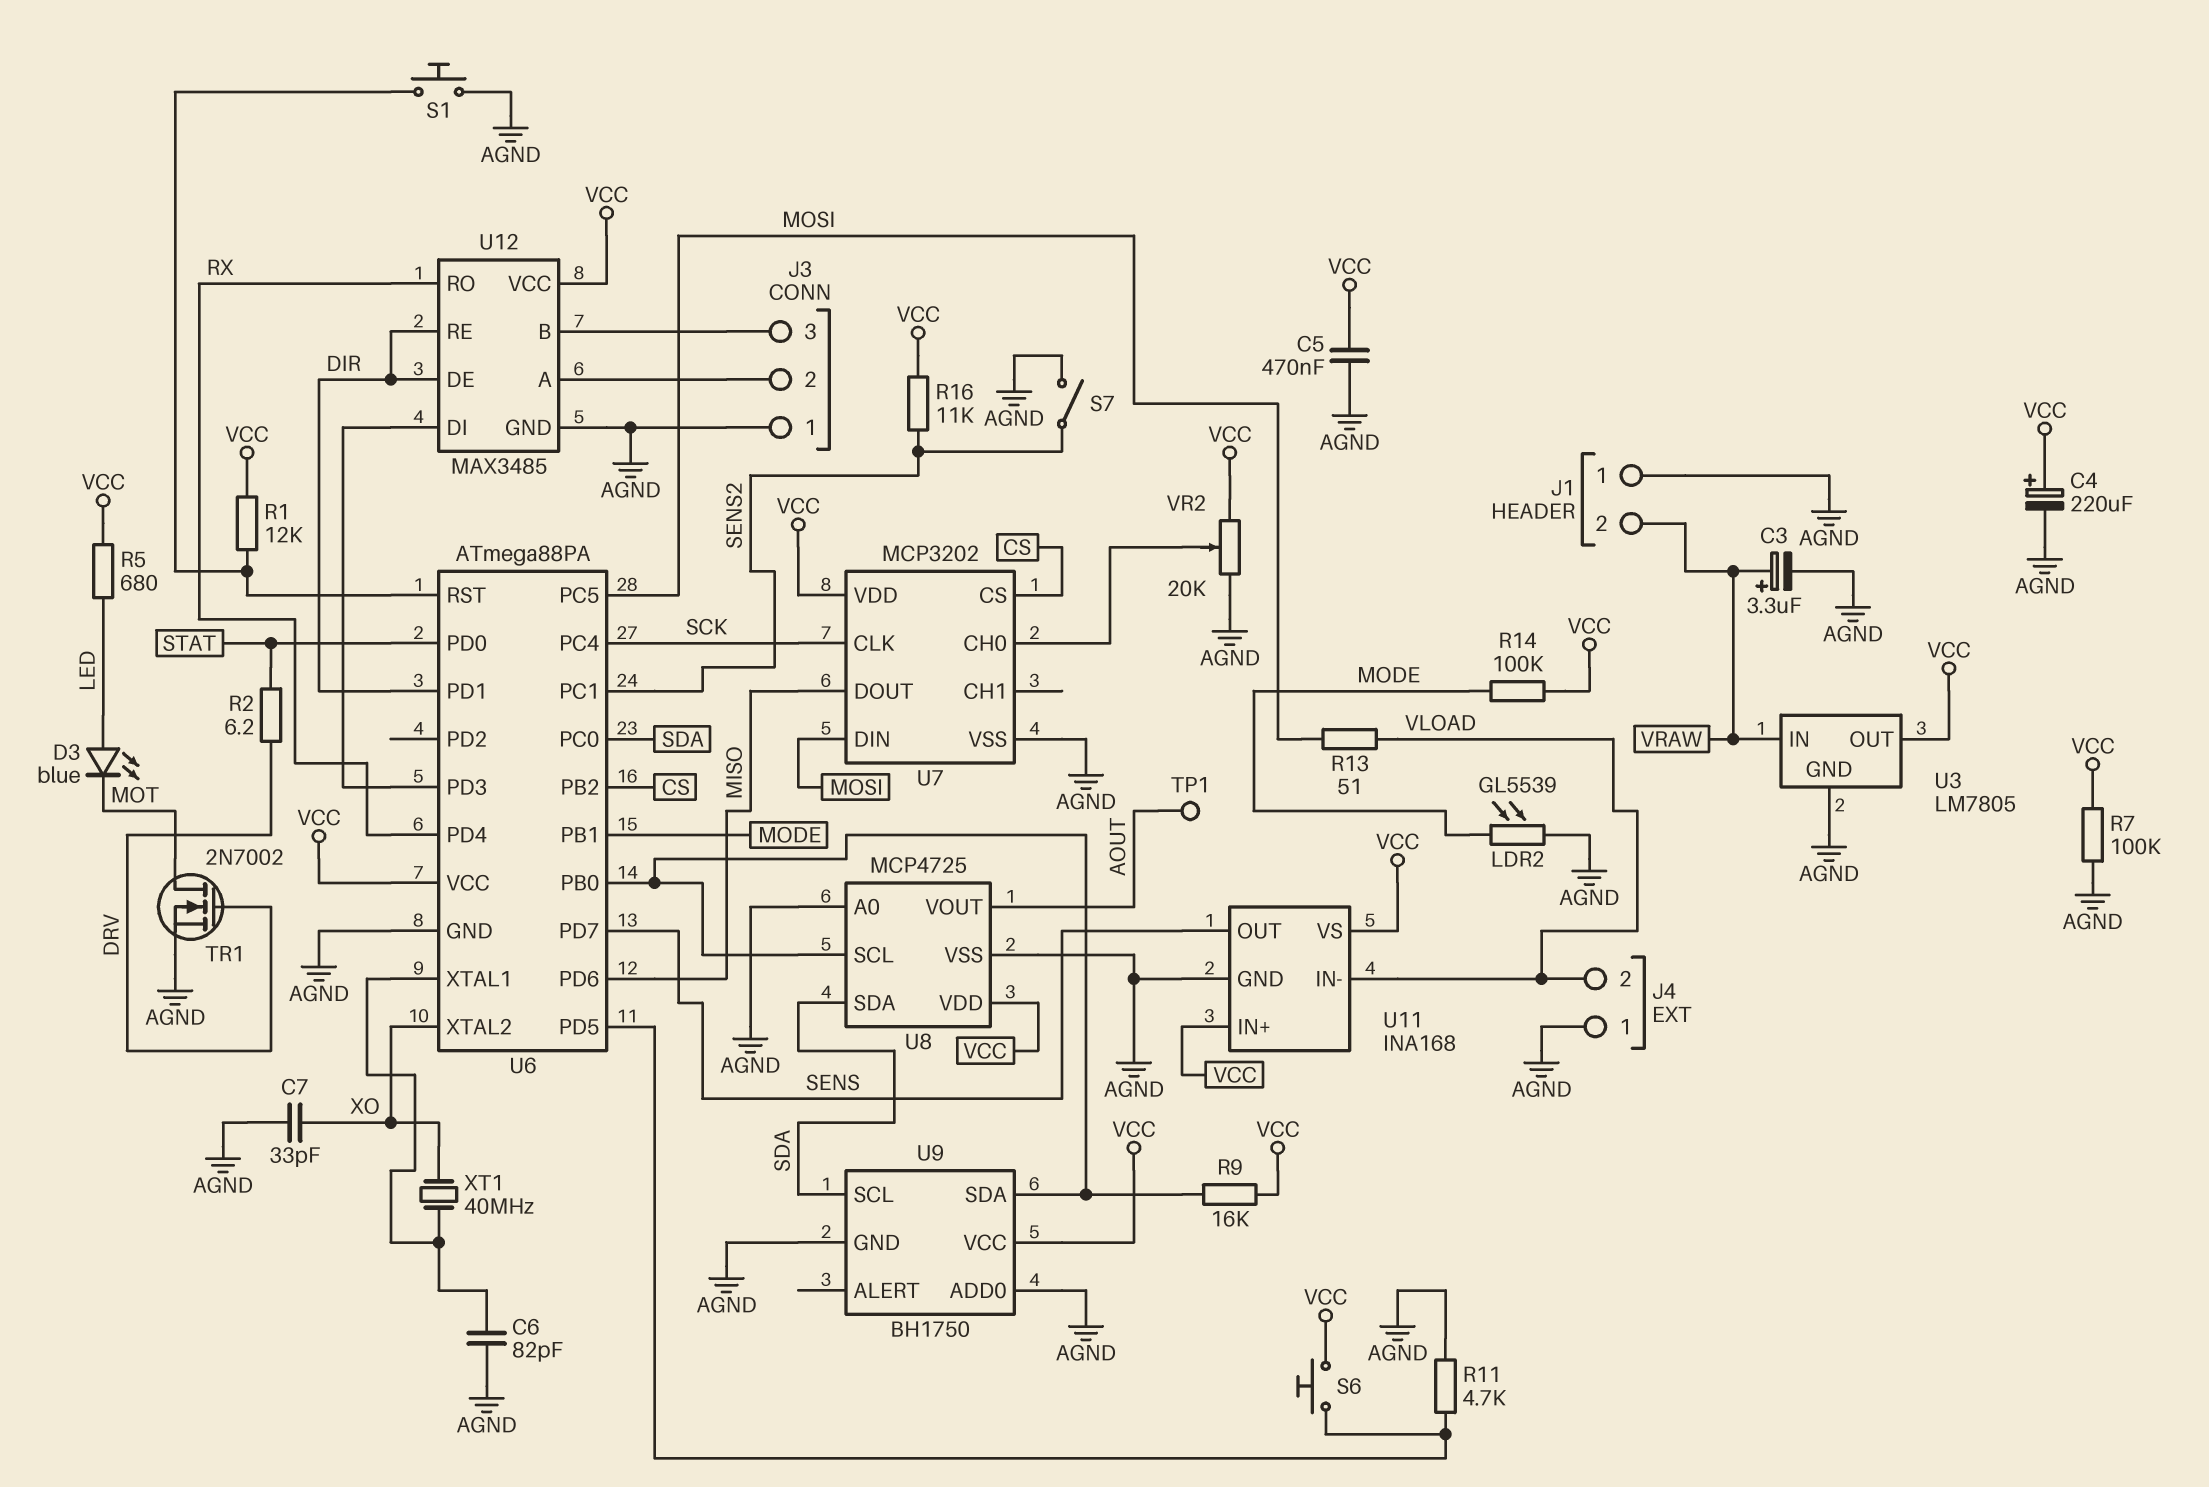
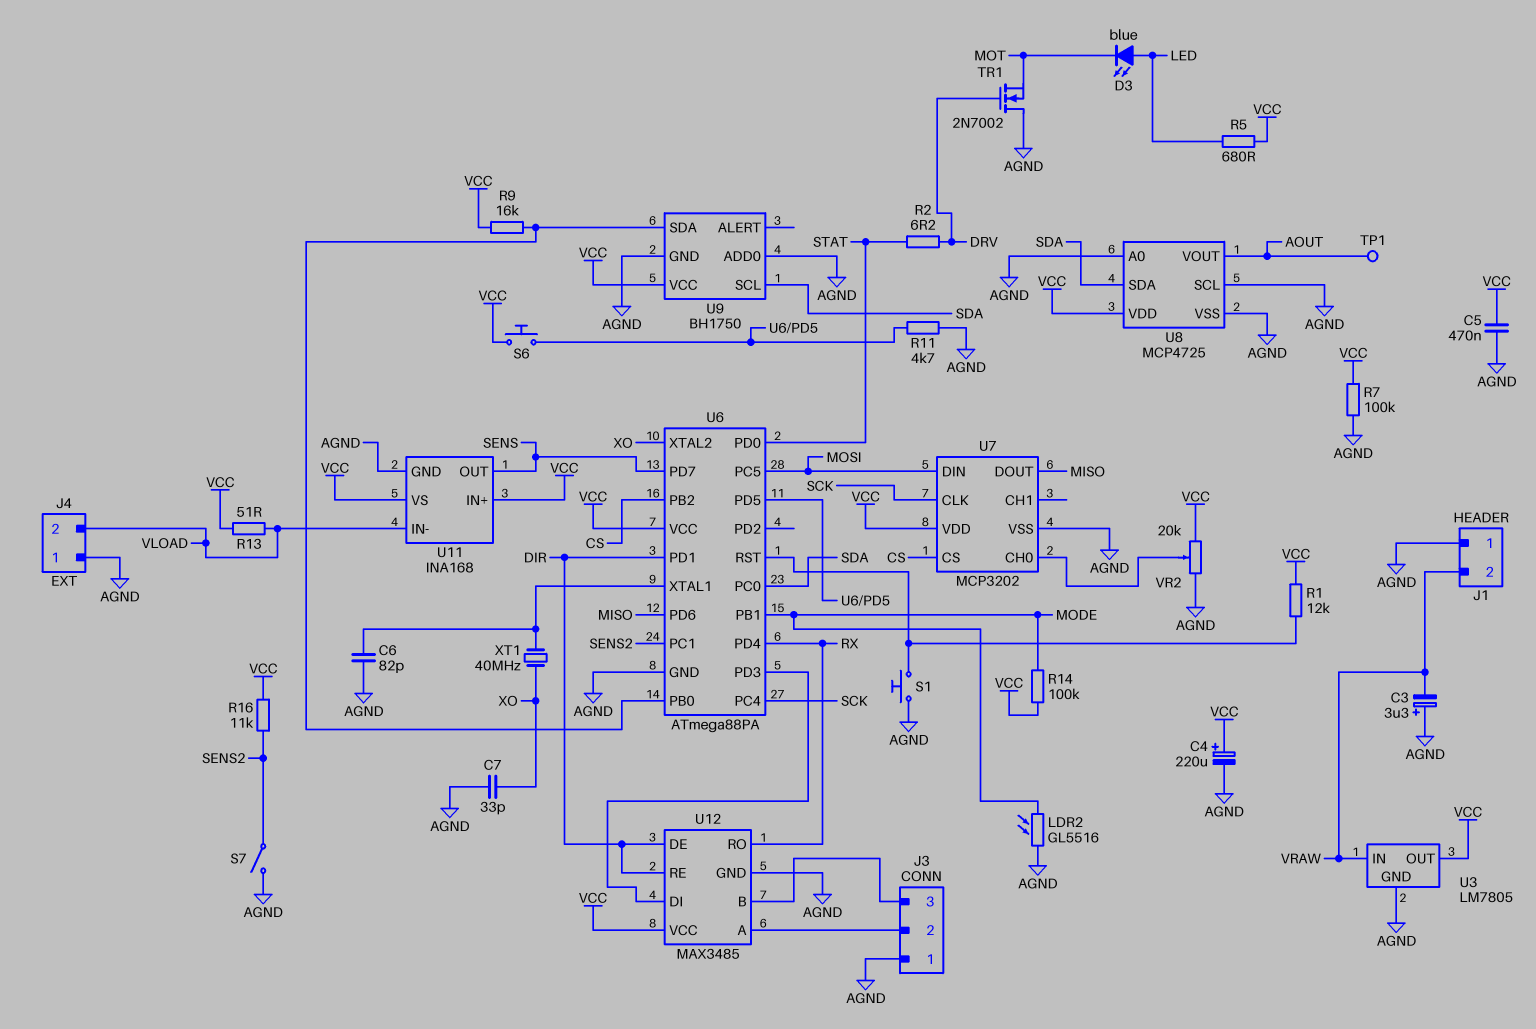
C3: 3.3uF (plus VRAW, minus AGND) -> 3.3uF (plus AGND, minus VRAW)
LDR2: GL5539 (AGND, MODE) -> GL5516 (AGND, MODE)
R13: 51 (MOSI, VLOAD) -> 51 (VCC, VLOAD)
TR1: NMOS 2N7002 (G DRV, D MOT, S AGND) -> NMOS 2N7002 (G DRV, D AGND, S MOT)
U8 pin SCL: U6/PB0 -> AGND

